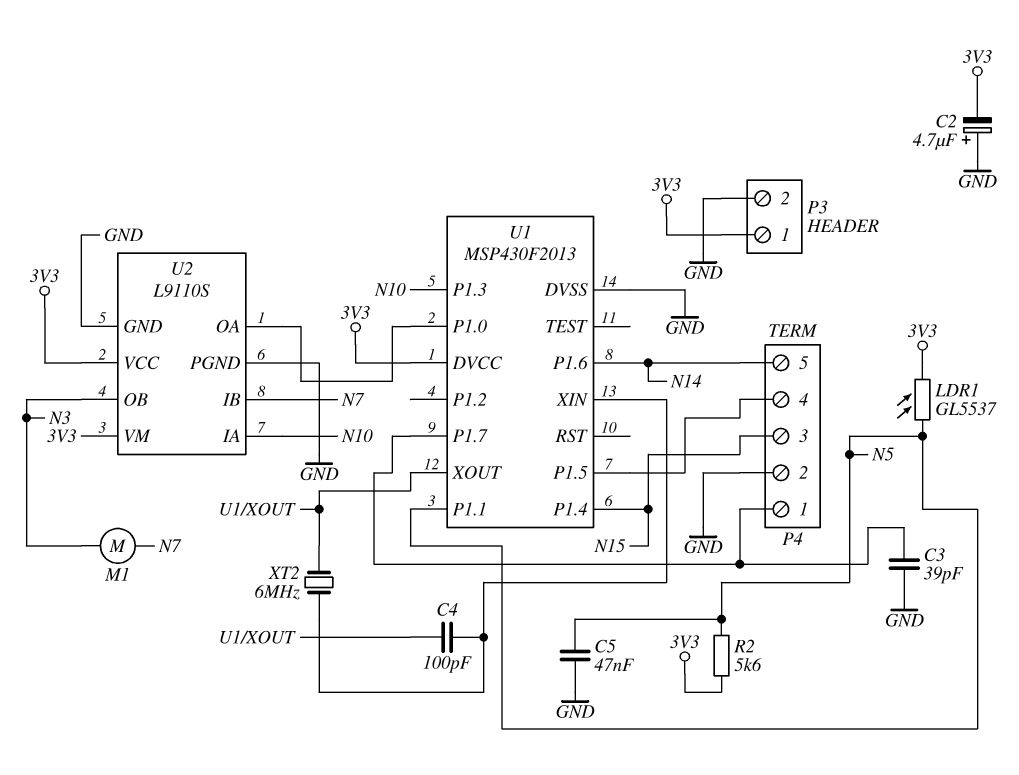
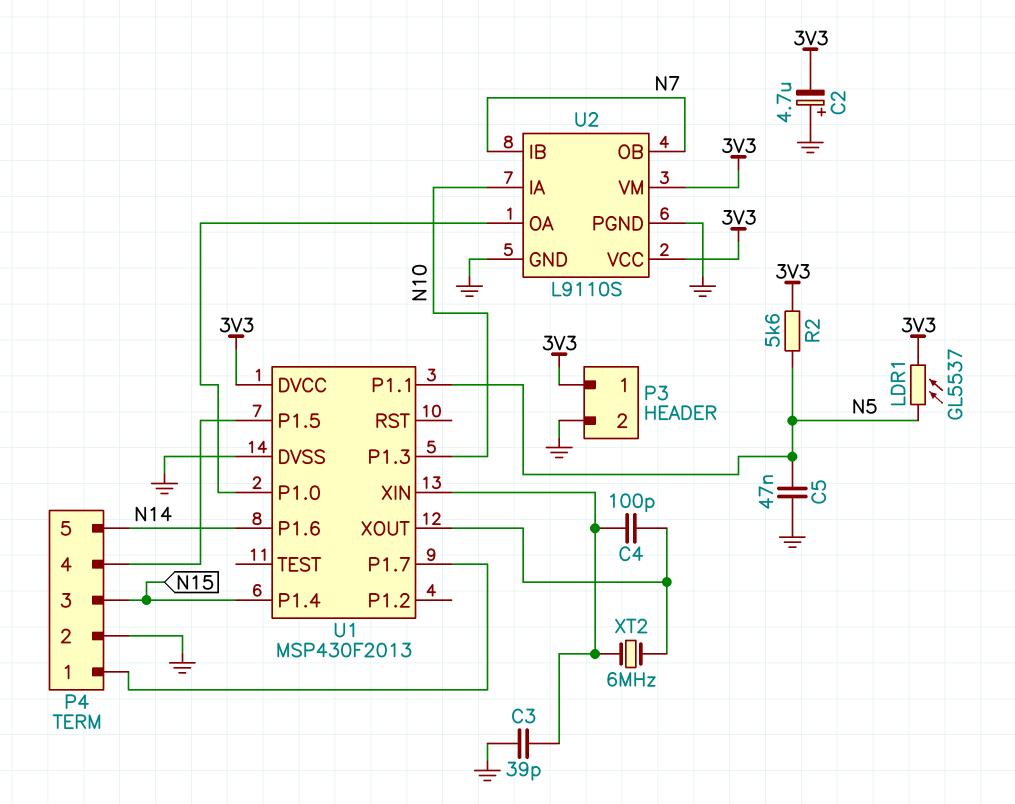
C3: 39pF (GND, P4/1) -> 39pF (GND, U1/XIN)
M1: motor (N3, N7) -> none
U2 pin OB: N3 -> N7

